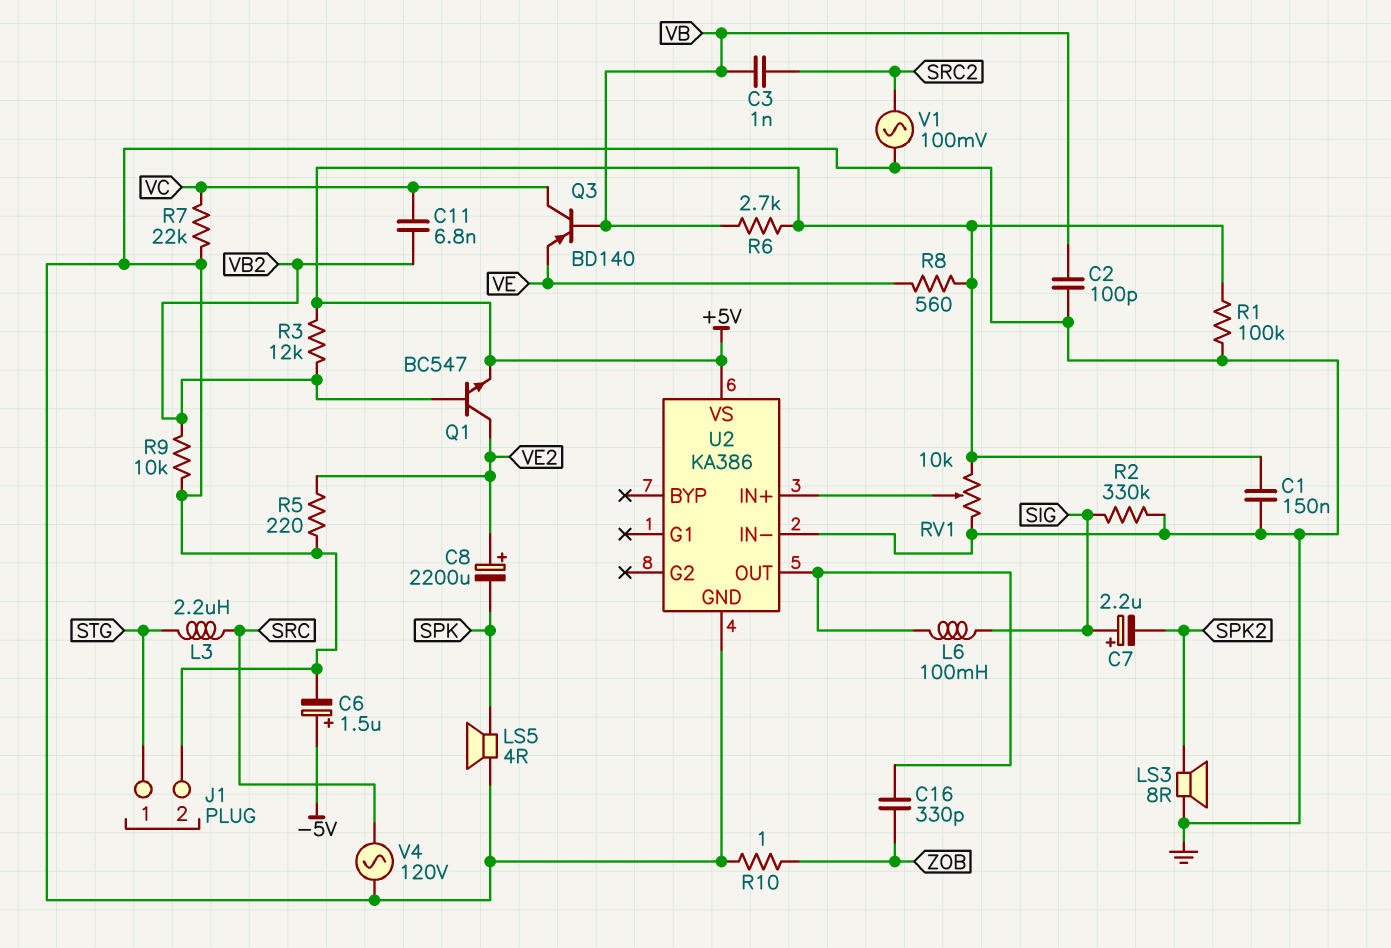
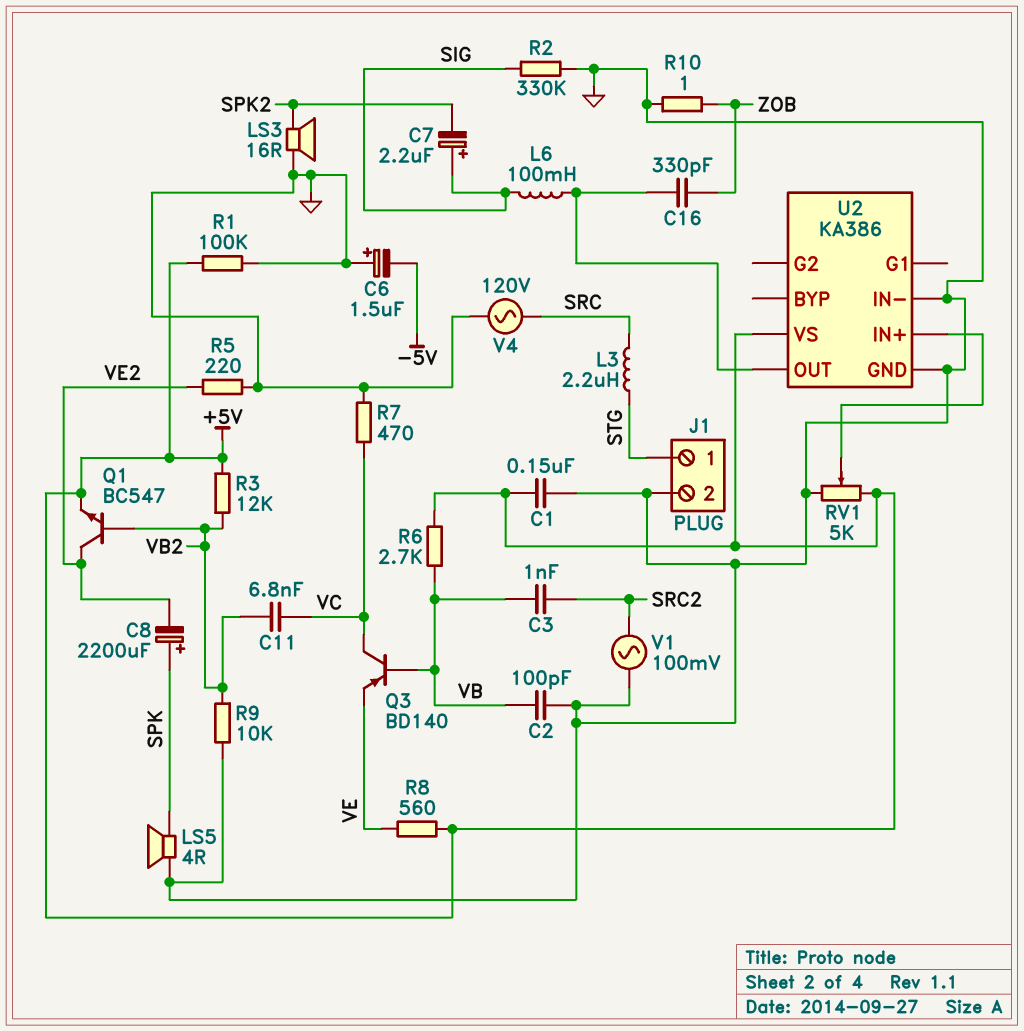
C6: 1.5uF (plus -5V, minus GND) -> 1.5uF (plus GND, minus -5V)
C8: 2200uF (plus VE2, minus SPK) -> 2200uF (plus SPK, minus VE2)
LS3: speaker 8R (GND, SPK2) -> speaker 16R (GND, SPK2)
R7: 22k (GND, VC) -> 470 (GND, VC)
RV1: 10k (+5V, GND, wiper U2/IN+) -> 5k (+5V, GND, wiper U2/IN+)

